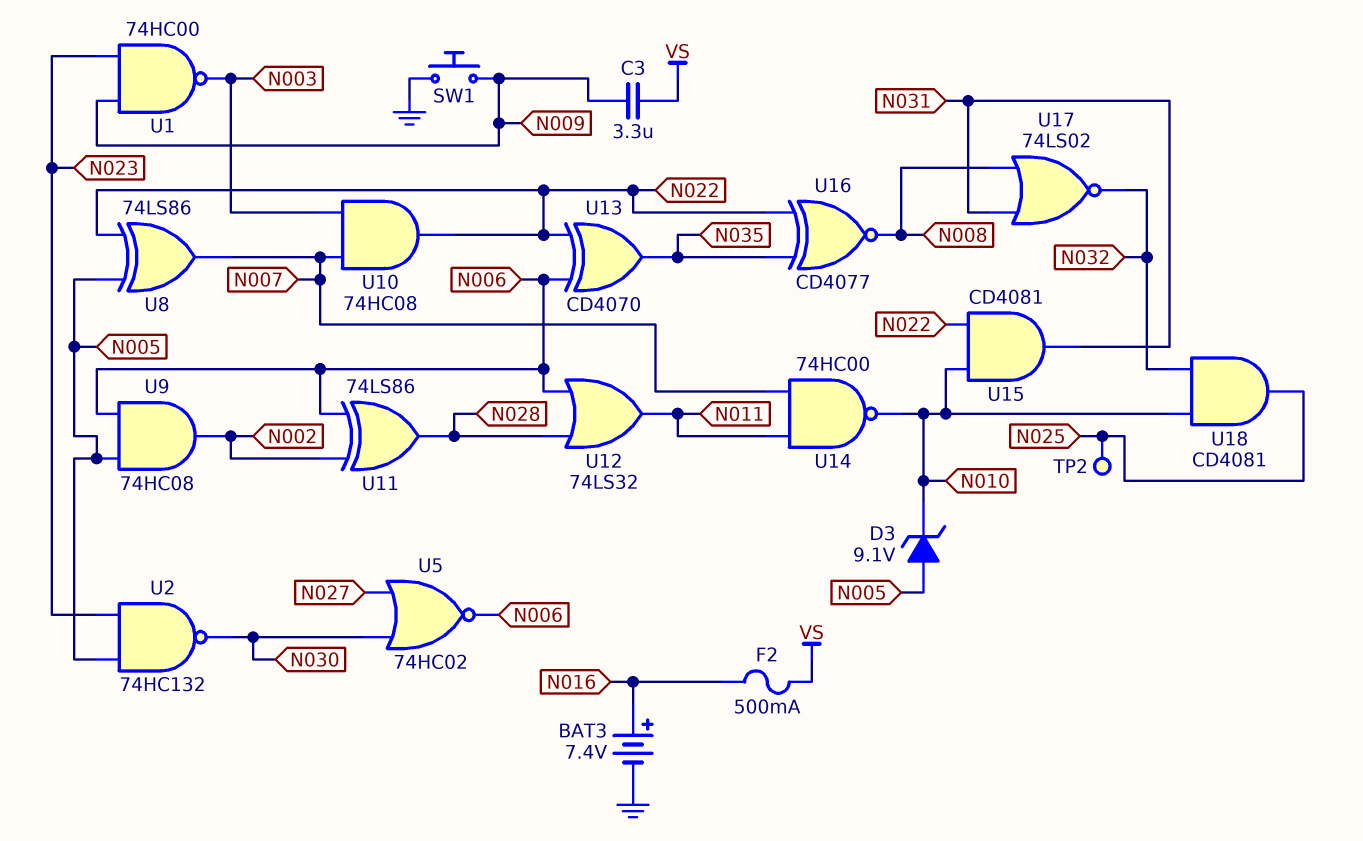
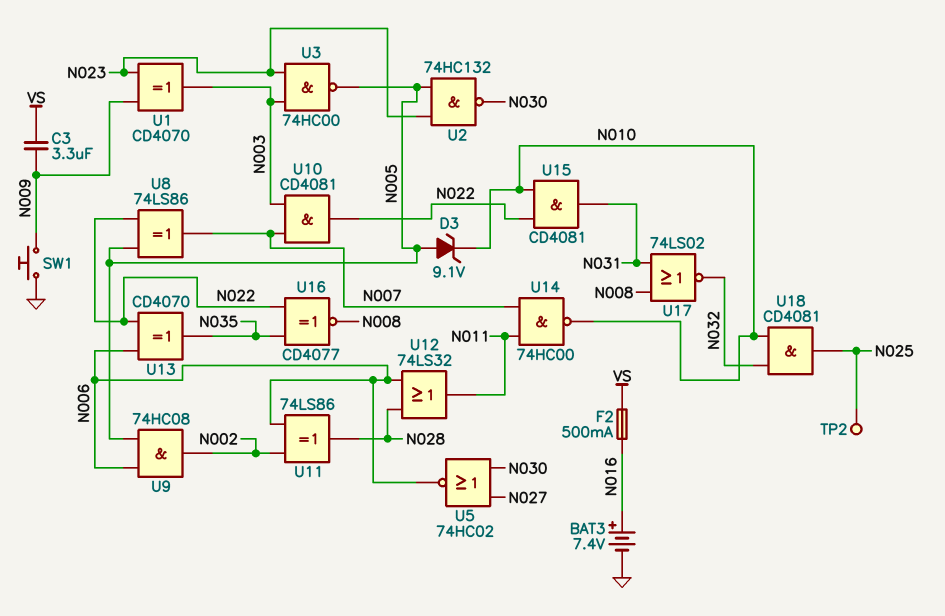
U1: NAND 74HC00 (in N009, in N023, out N003) -> XOR CD4070 (in N009, in N023, out N003)
U3: none -> NAND 74HC00 (in N003, in N023, out N005)
U10: AND 74HC08 (in N003, in N007, out N022) -> AND CD4081 (in N003, in N007, out N022)

